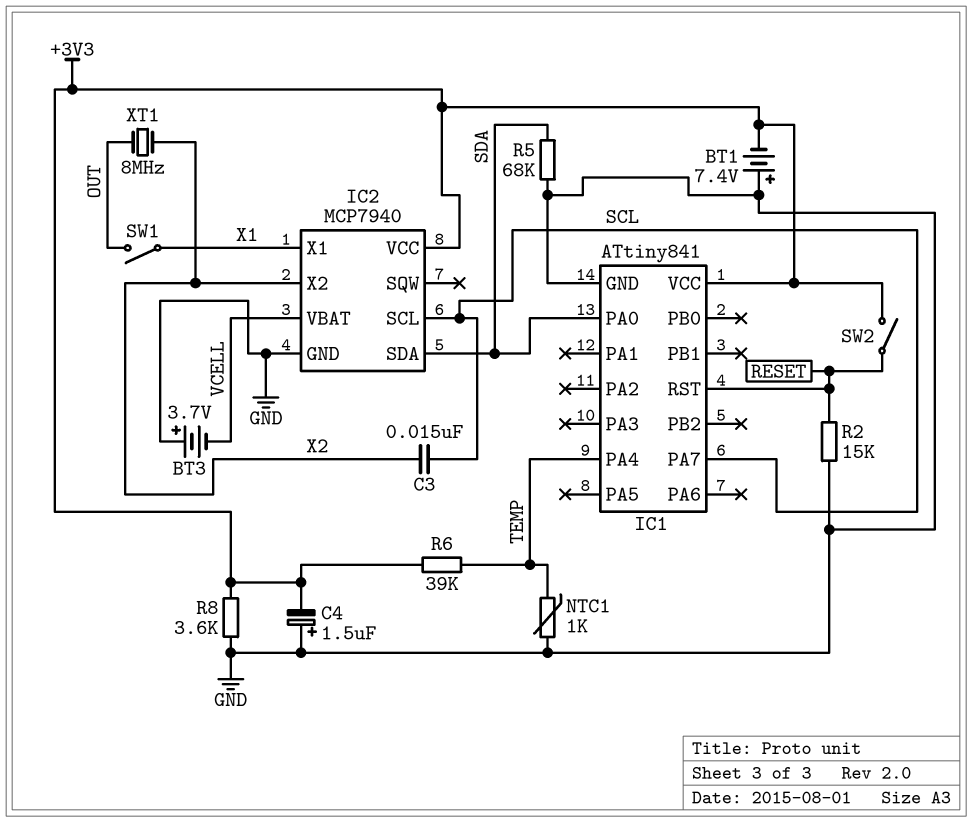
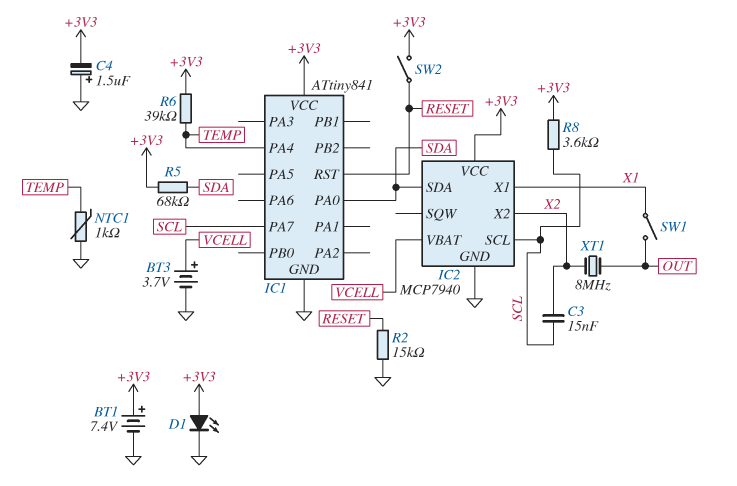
BT1: 7.4V (plus GND, minus +3V3) -> 7.4V (plus +3V3, minus GND)
BT3: 3.7V (plus GND, minus VCELL) -> 3.7V (plus VCELL, minus GND)
D1: none -> LED (A +3V3, K GND)
R5: 68k (GND, SDA) -> 68k (+3V3, SDA)
R8: 3.6k (+3V3, GND) -> 3.6k (+3V3, SCL)

